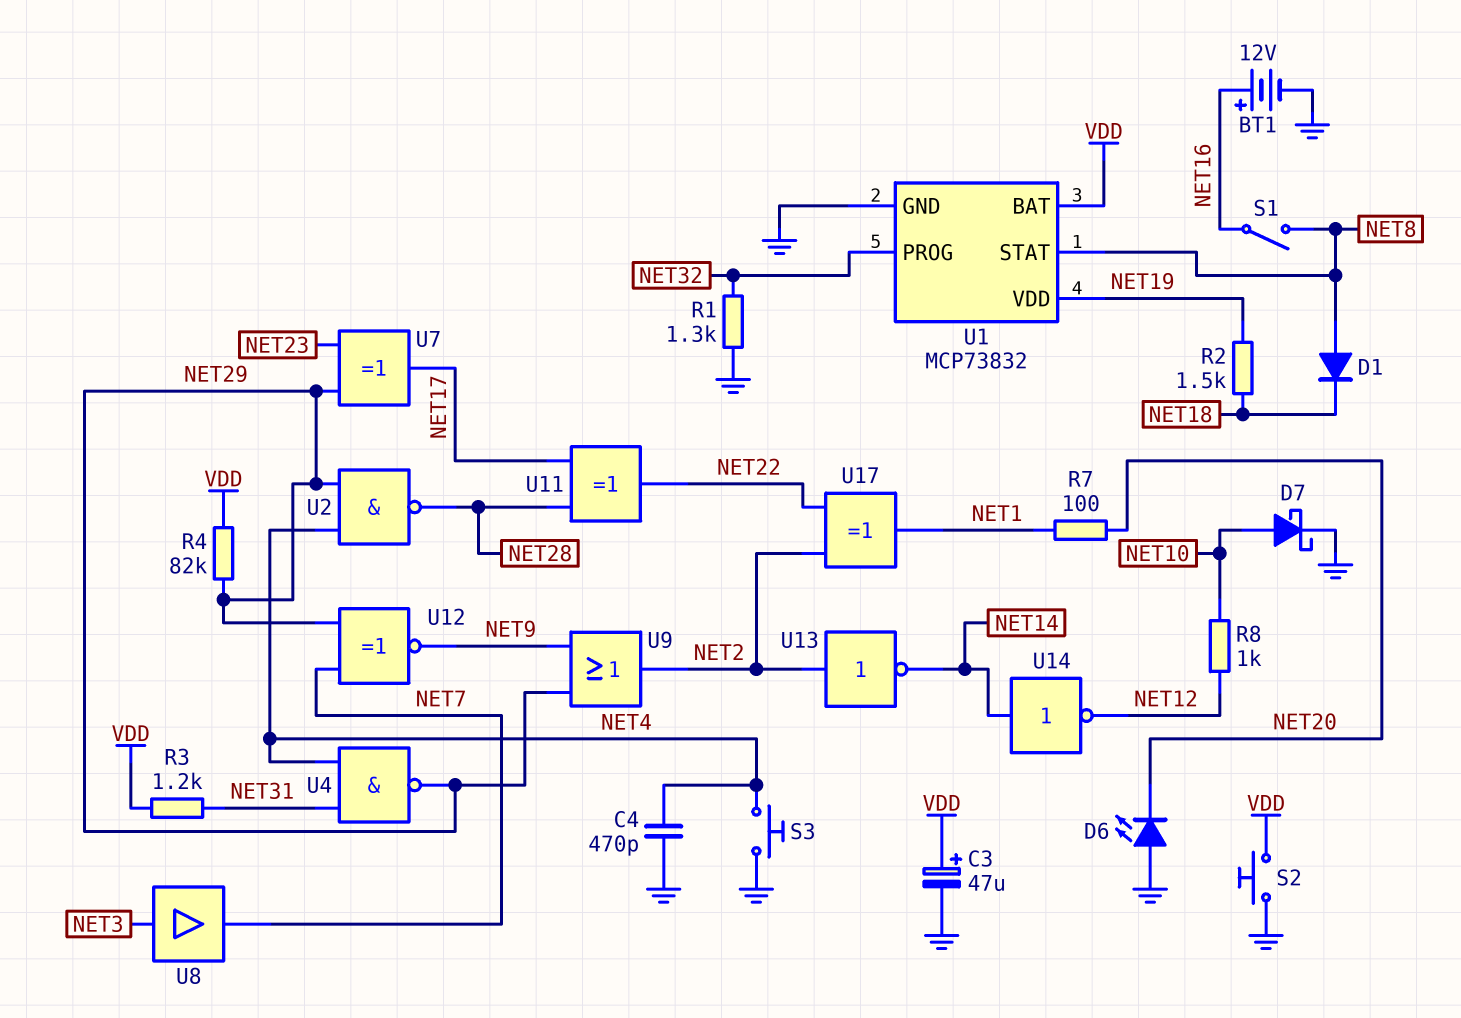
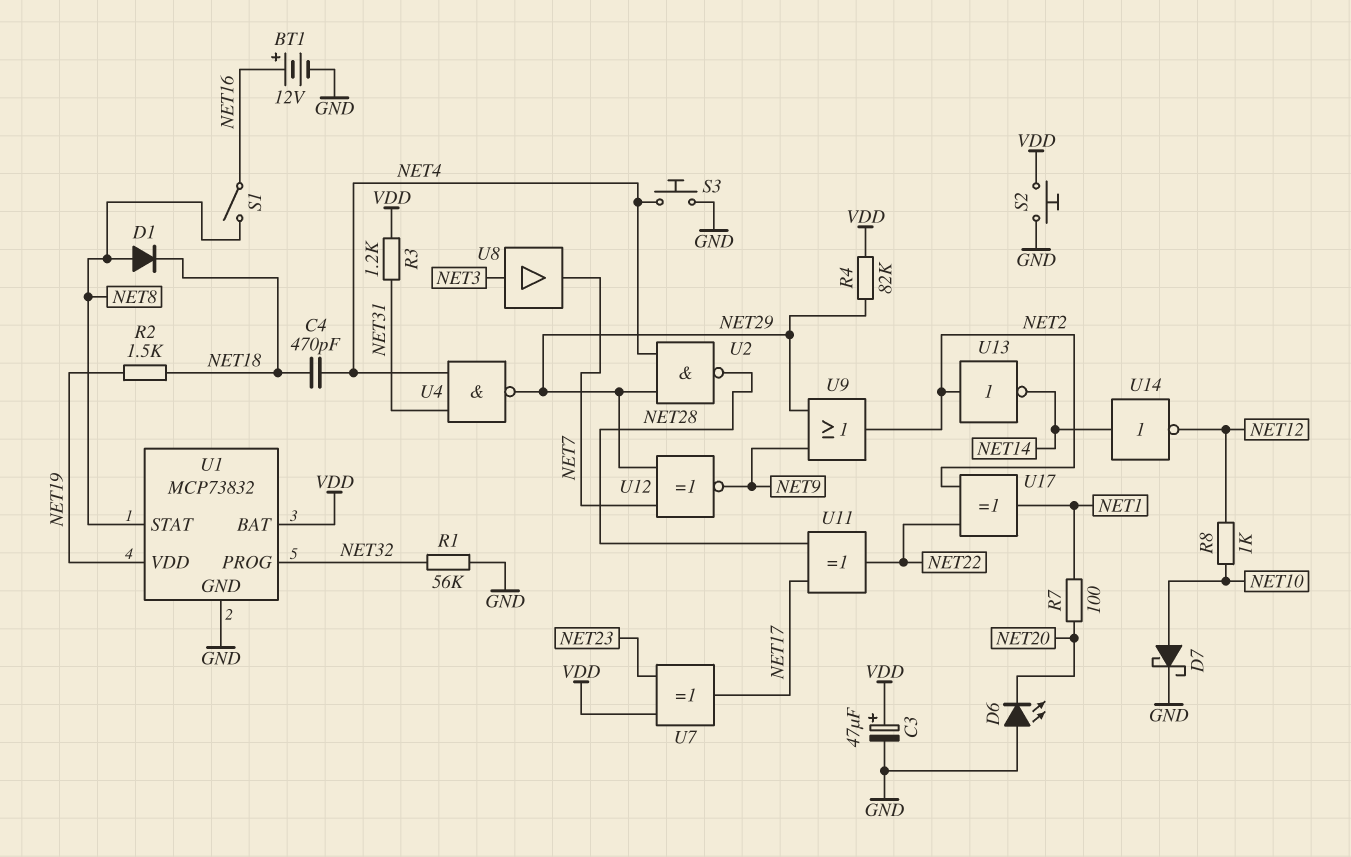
C4: 470pF (GND, NET4) -> 470pF (NET4, NET18)
R1: 1.3k (GND, NET32) -> 56k (GND, NET32)
U7: XOR (in NET23, in NET29, out NET17) -> XOR (in NET23, in VDD, out NET17)

